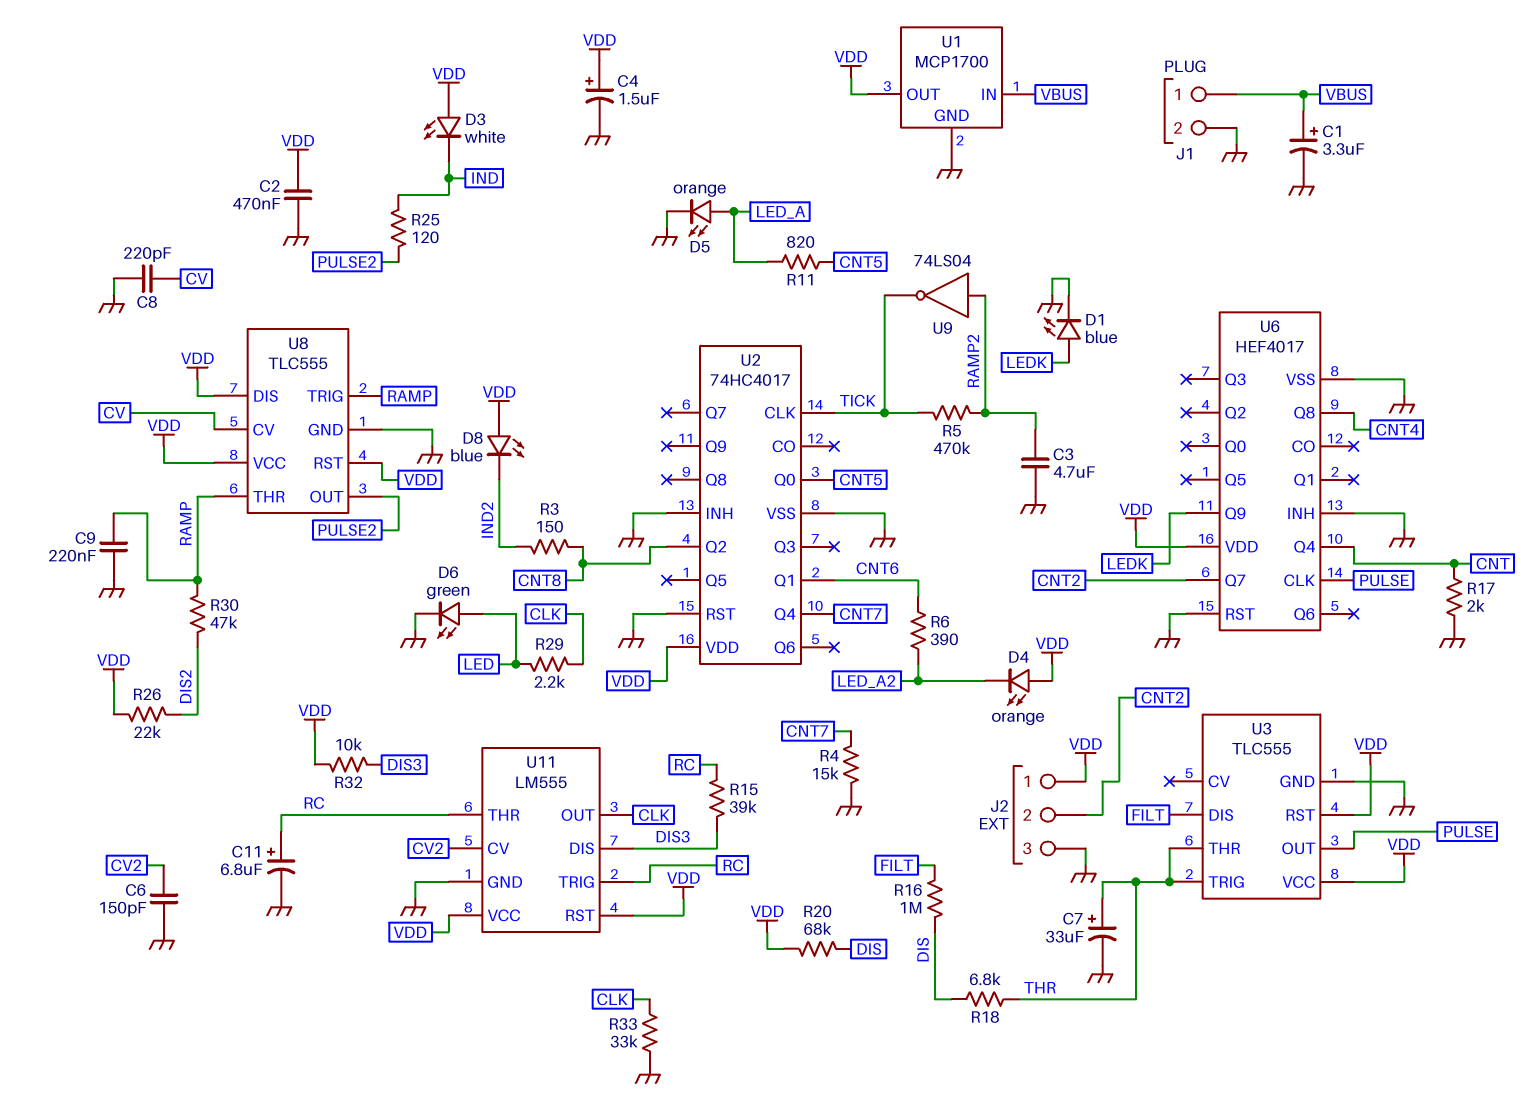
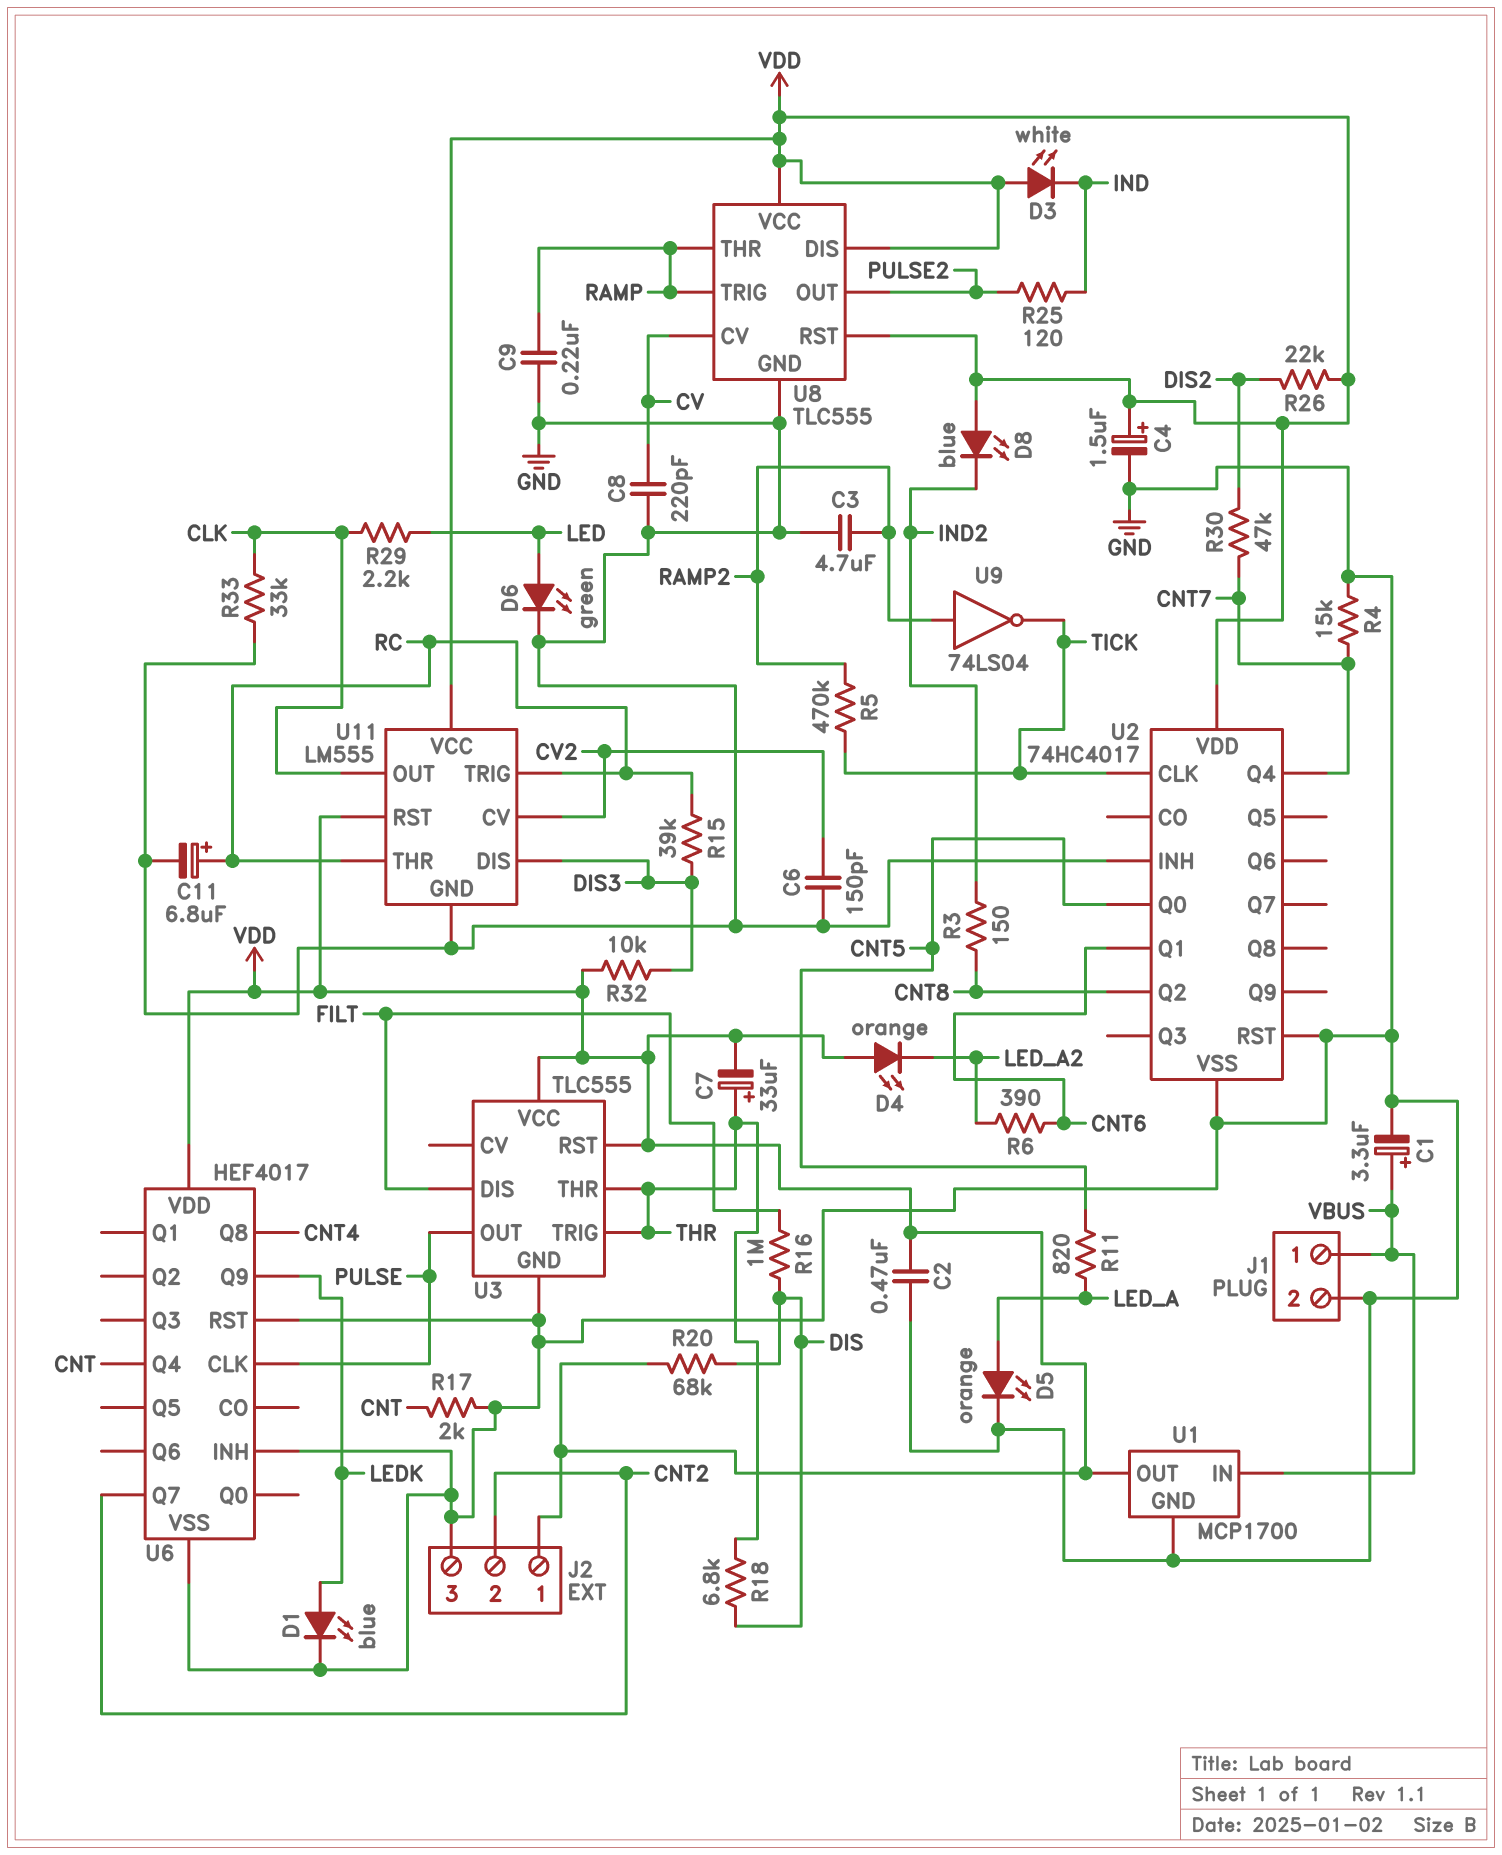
C7: 33uF (plus THR, minus GND) -> 33uF (plus THR, minus VDD)
R30: 47k (DIS2, RAMP) -> 47k (CNT7, DIS2)

